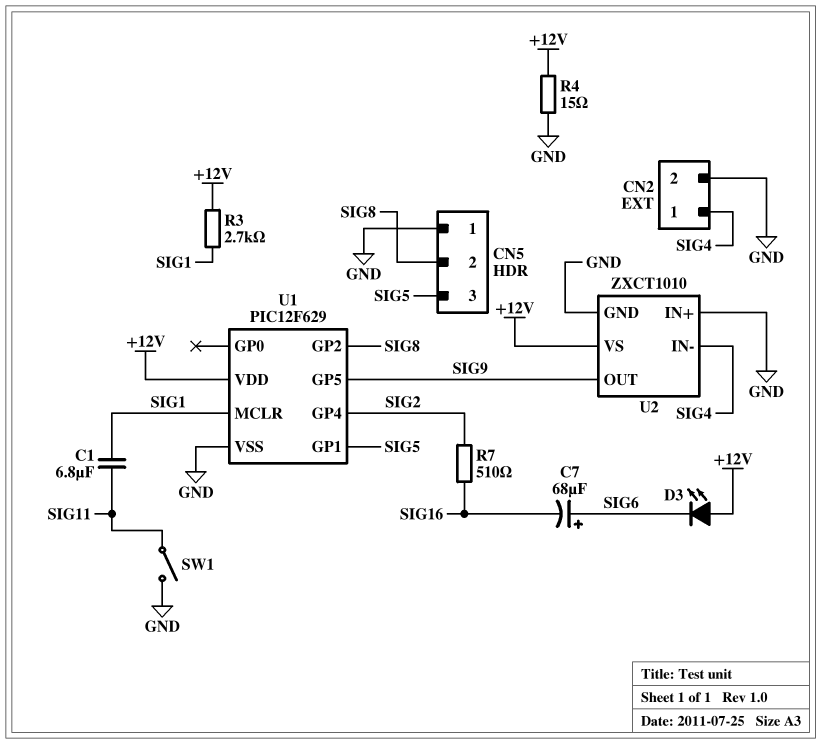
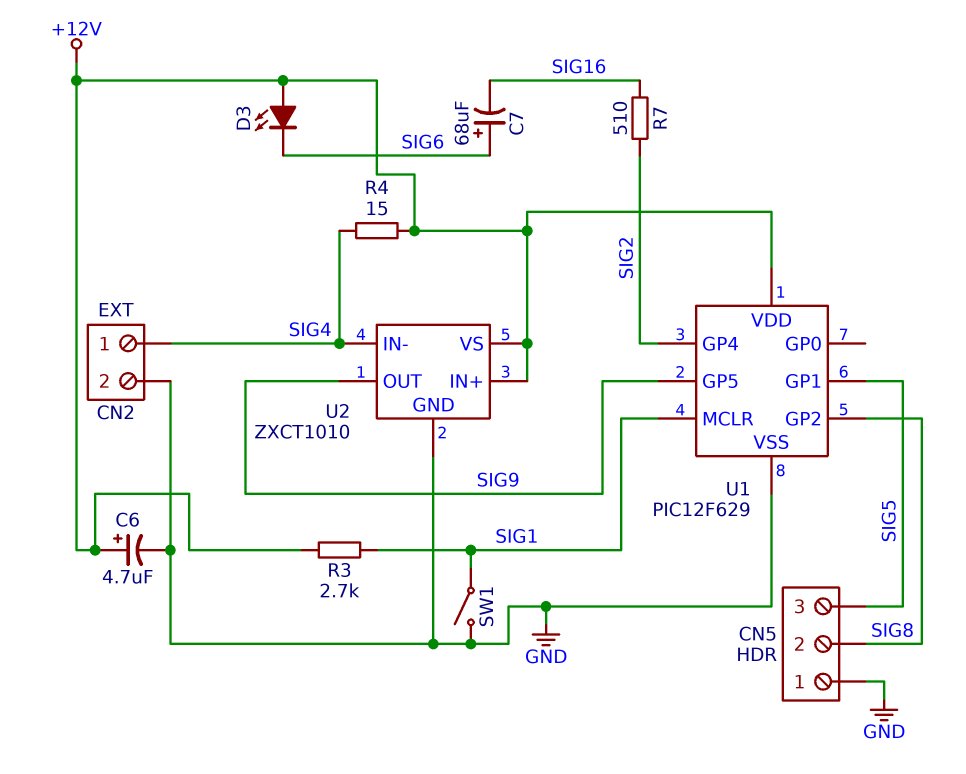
C1: 6.8uF (SIG1, SIG11) -> none
C6: none -> 4.7uF (plus +12V, minus GND)
R4: 15 (+12V, GND) -> 15 (+12V, SIG4)
SW1: switch (GND, SIG11) -> switch (GND, SIG1)
U2 pin IN+: GND -> +12V

